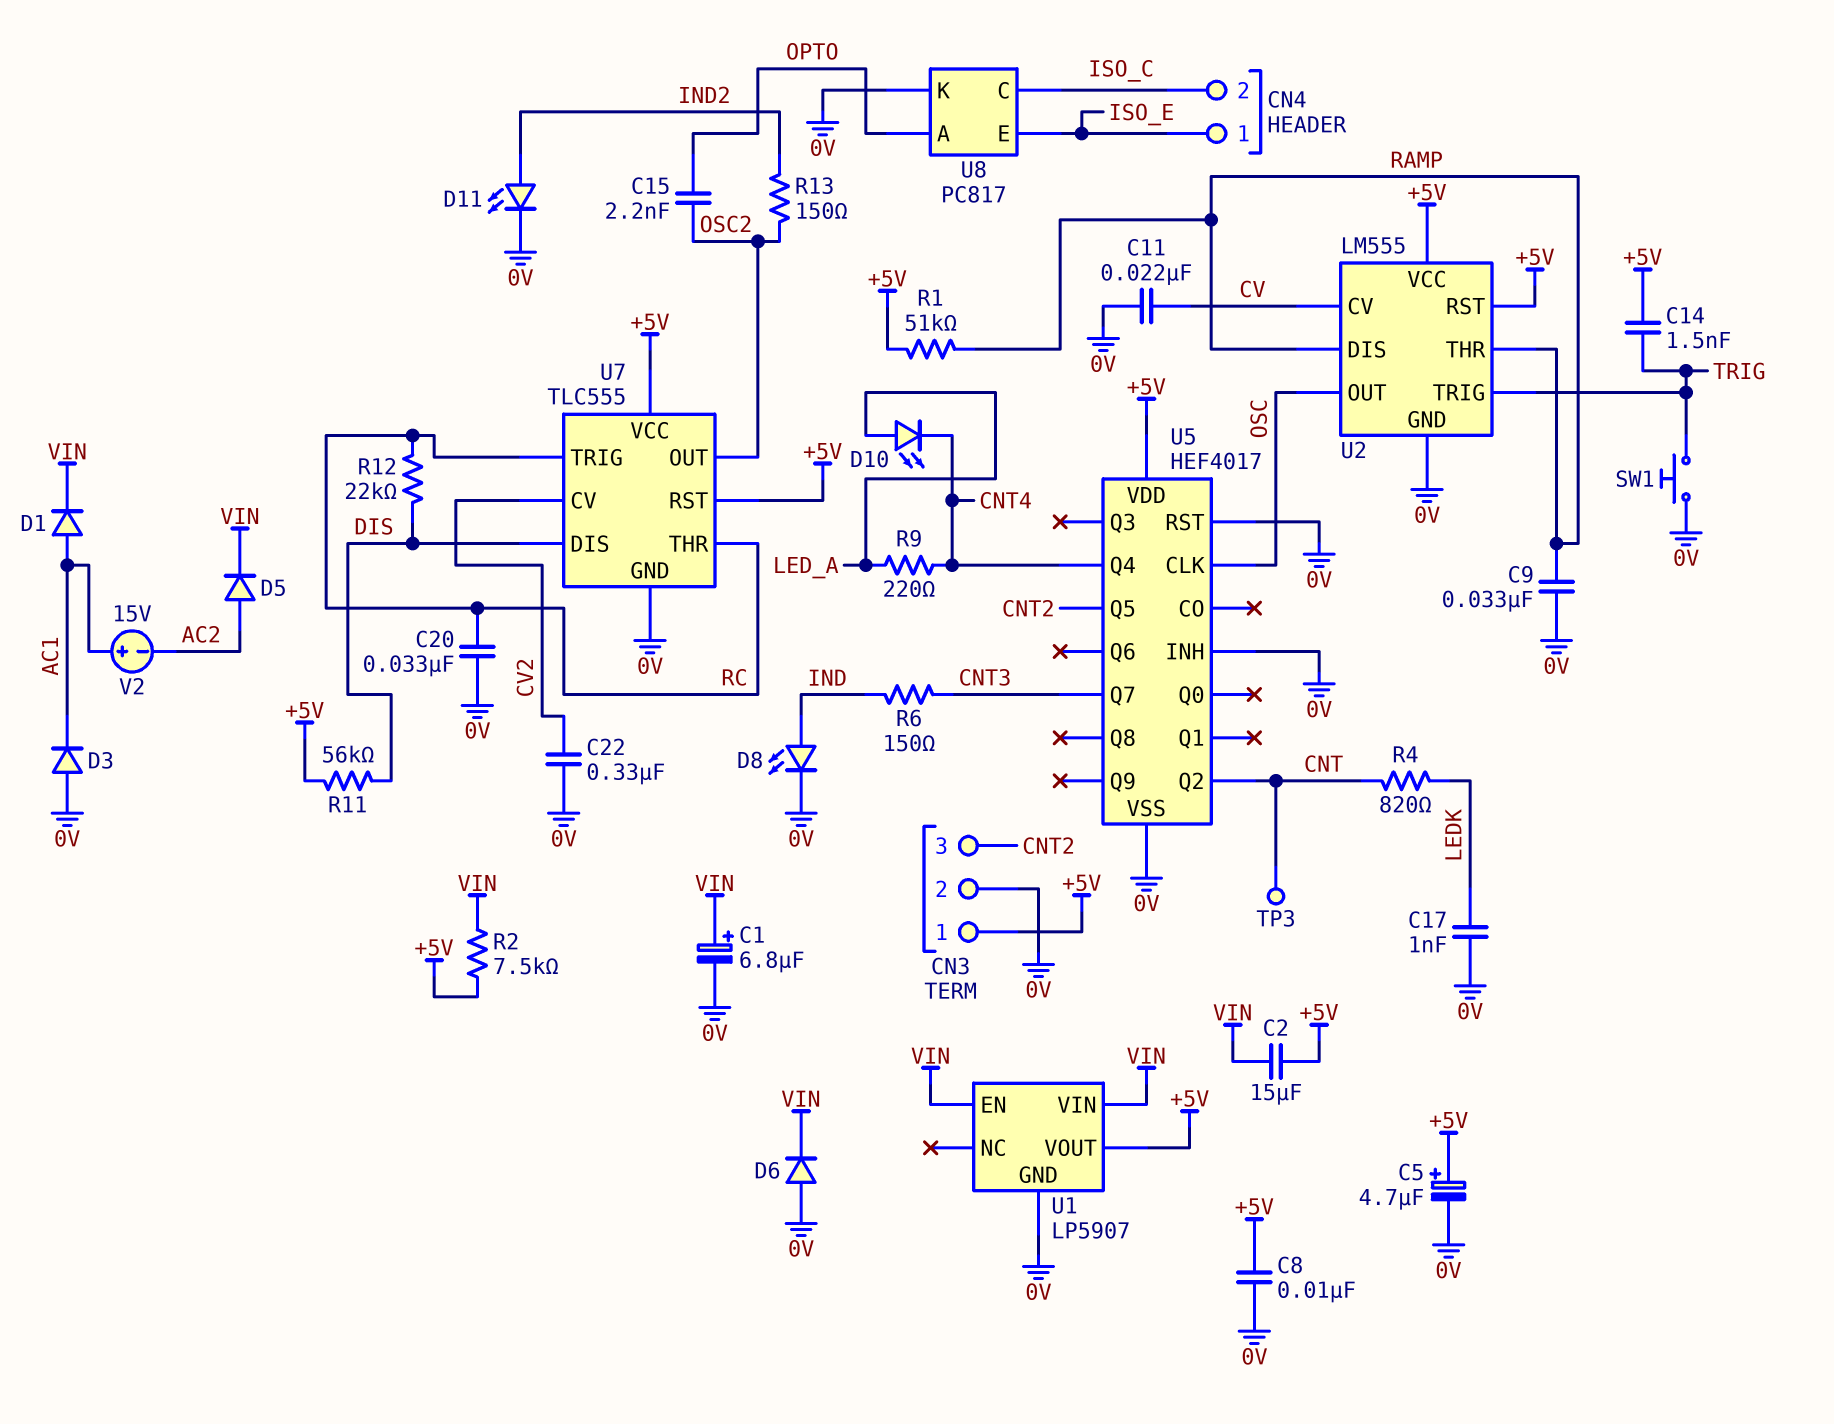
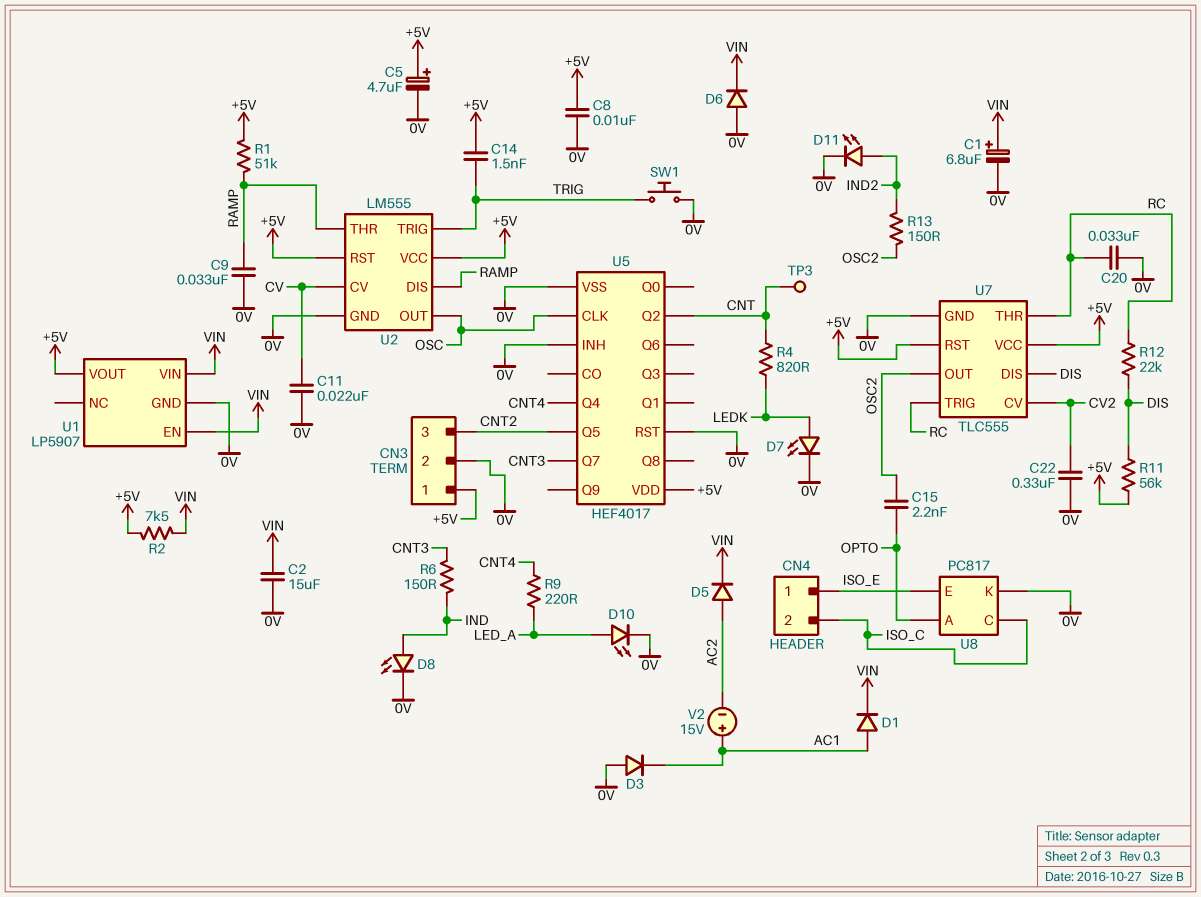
C2: 15uF (+5V, VIN) -> 15uF (0V, VIN)
C17: 1nF (0V, LEDK) -> none
D7: none -> LED (A LEDK, K 0V)
D10: LED (A LED_A, K CNT4) -> LED (A LED_A, K 0V)

